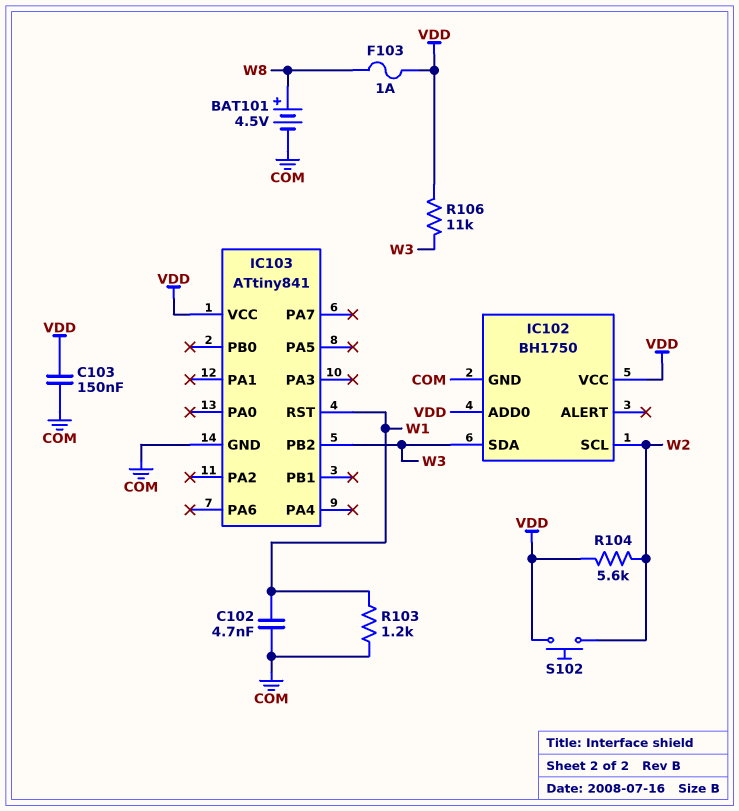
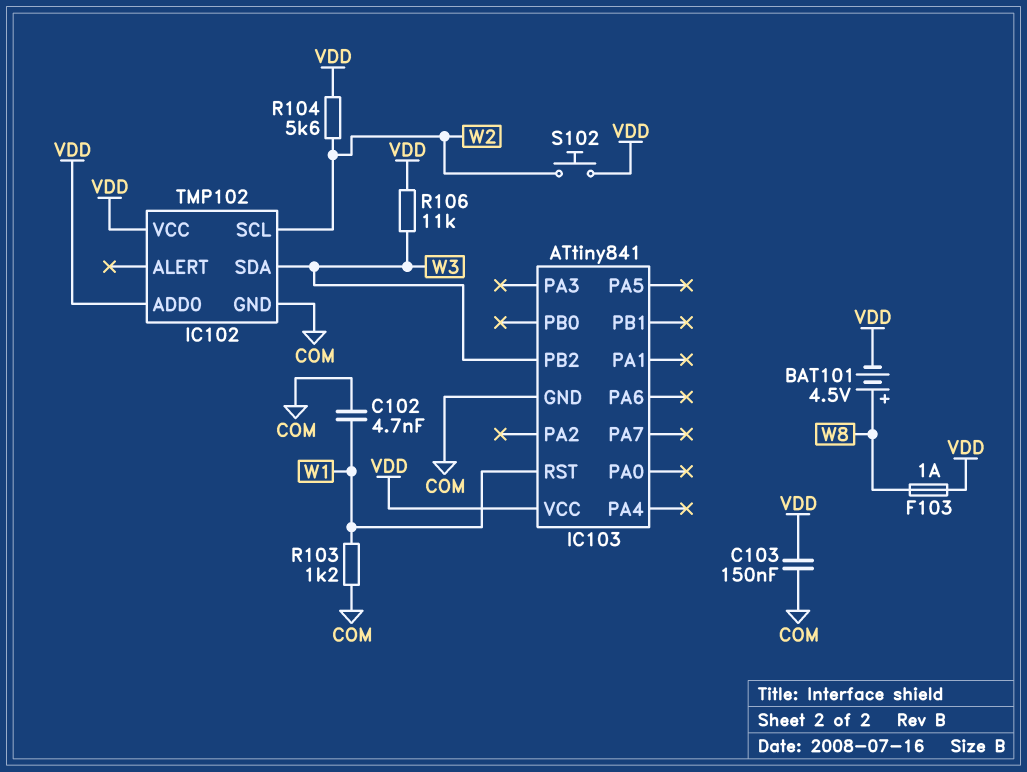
BAT101: 4.5V (plus W8, minus COM) -> 4.5V (plus W8, minus VDD)
IC102: BH1750 -> TMP102

